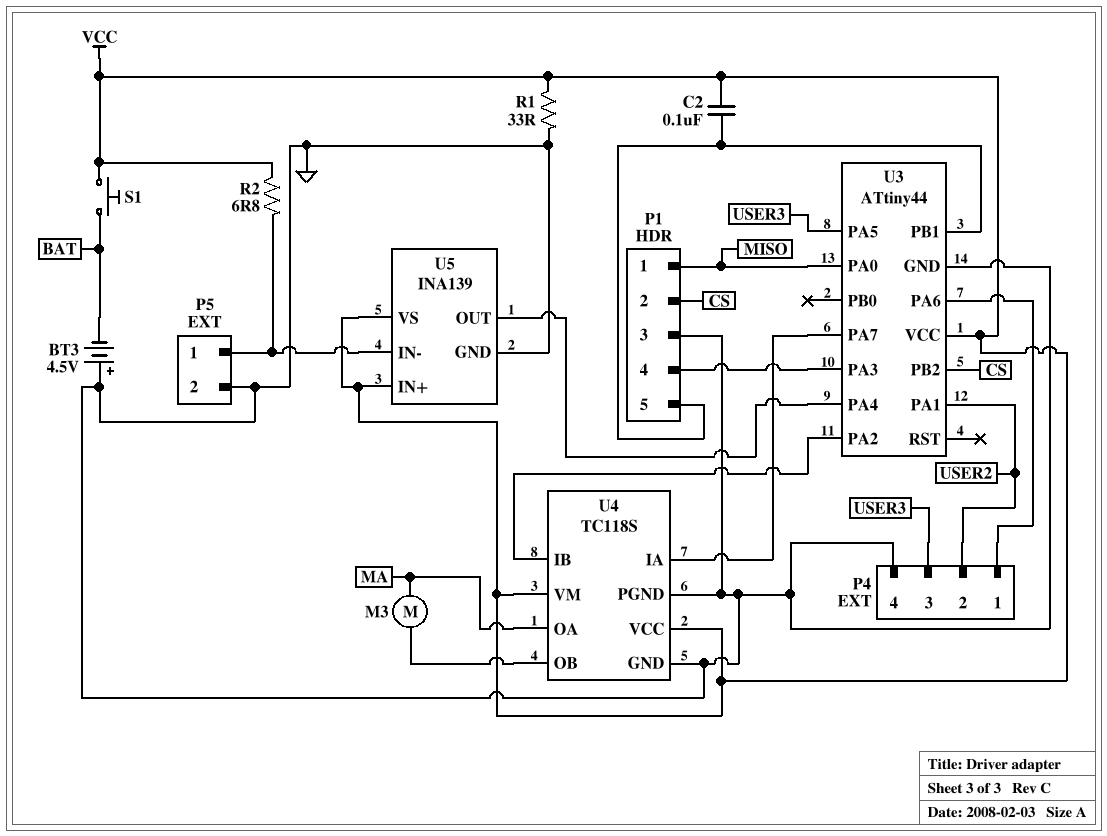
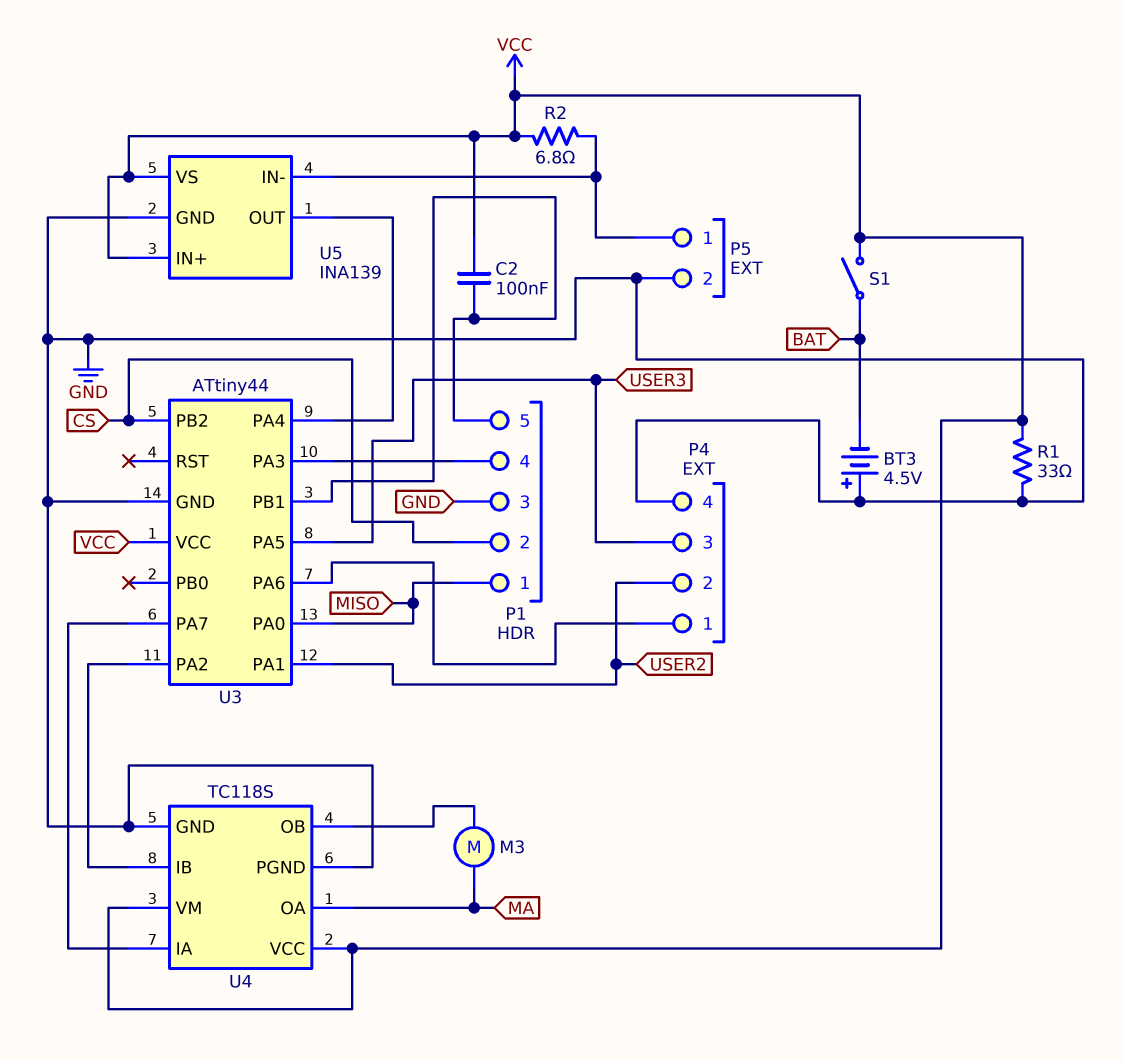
S1: button (BAT, VCC) -> switch (BAT, VCC)

